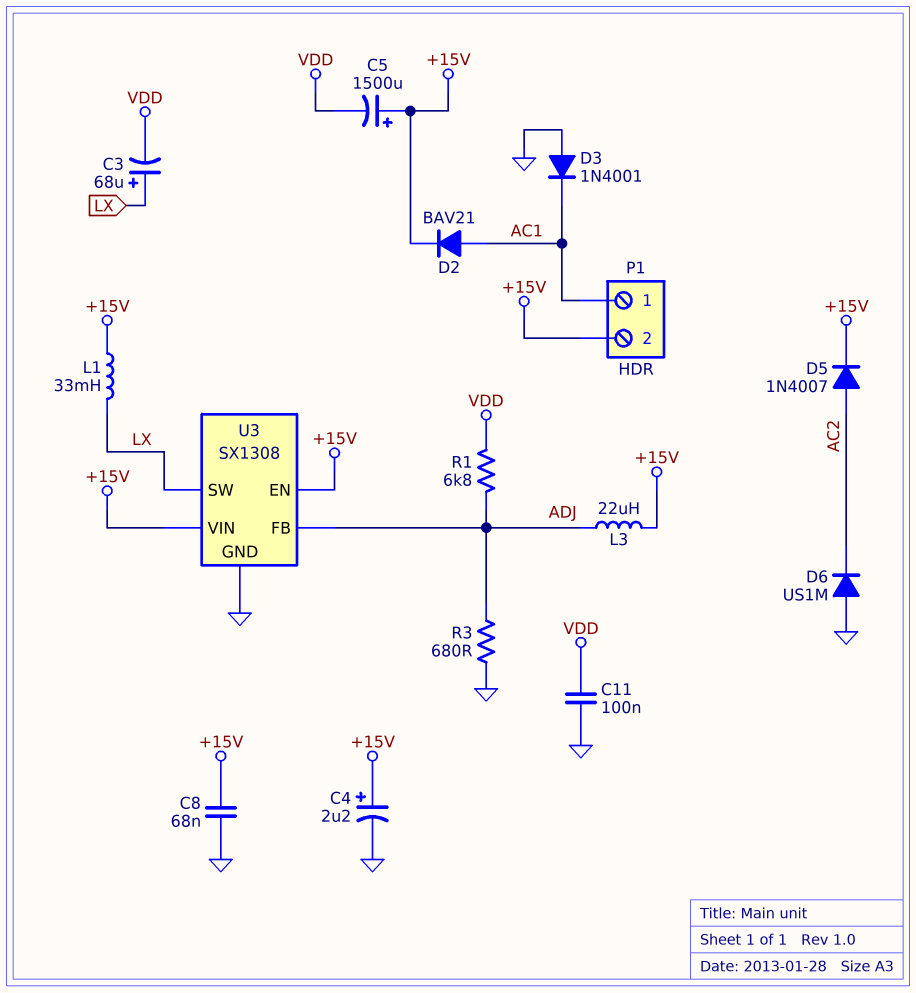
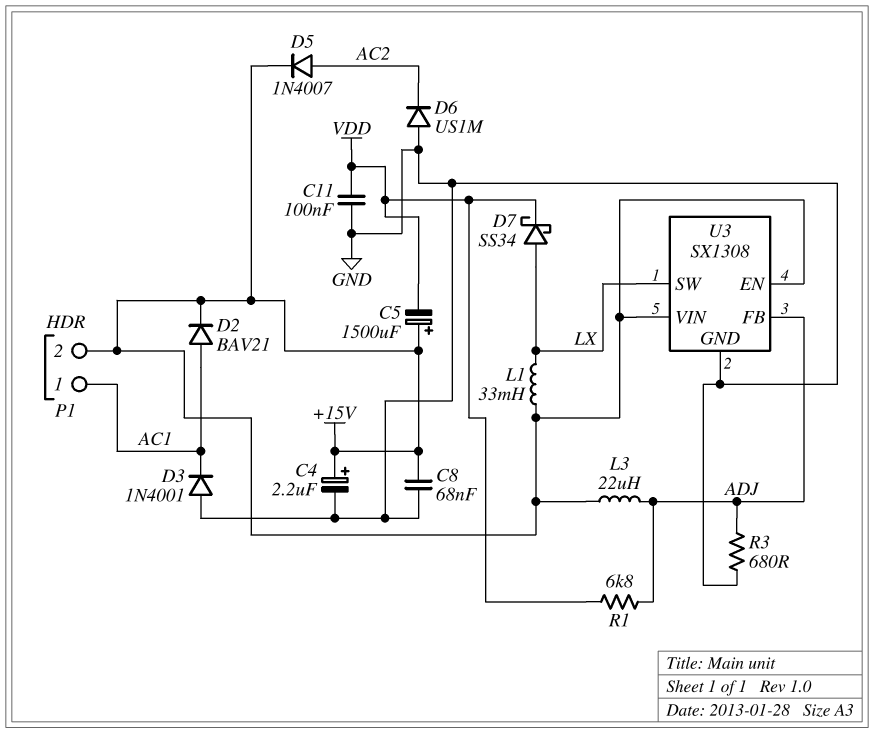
C3: 68uF (plus LX, minus VDD) -> none
D7: none -> schottky SS34 (A LX, K VDD)

